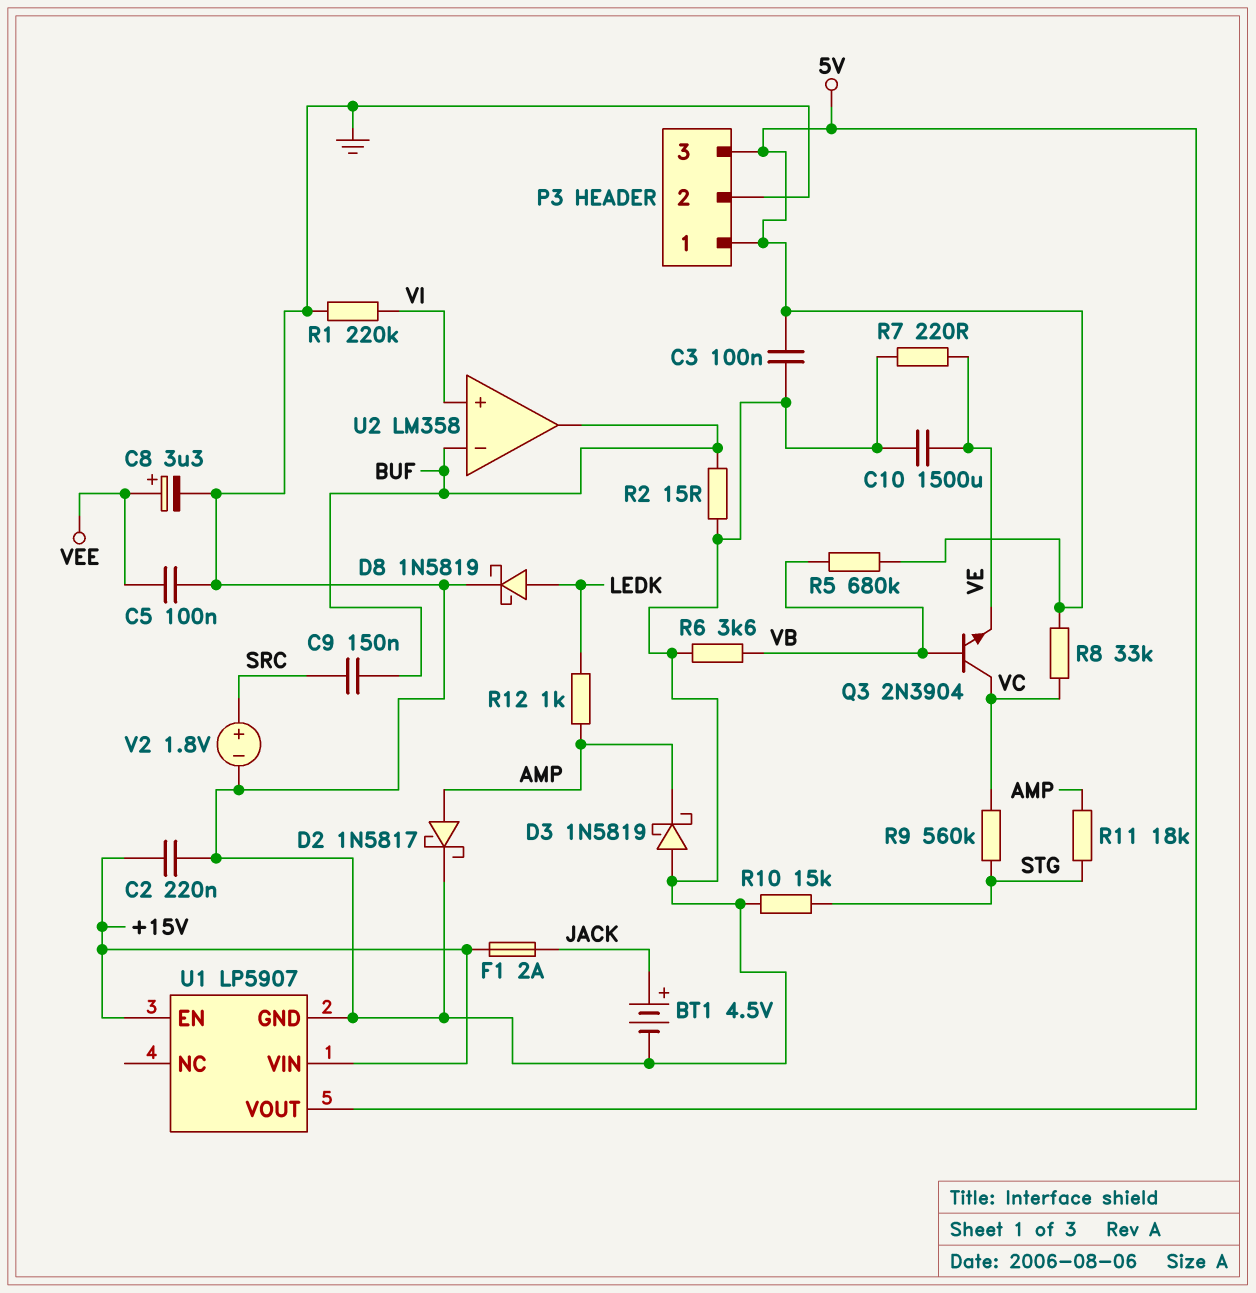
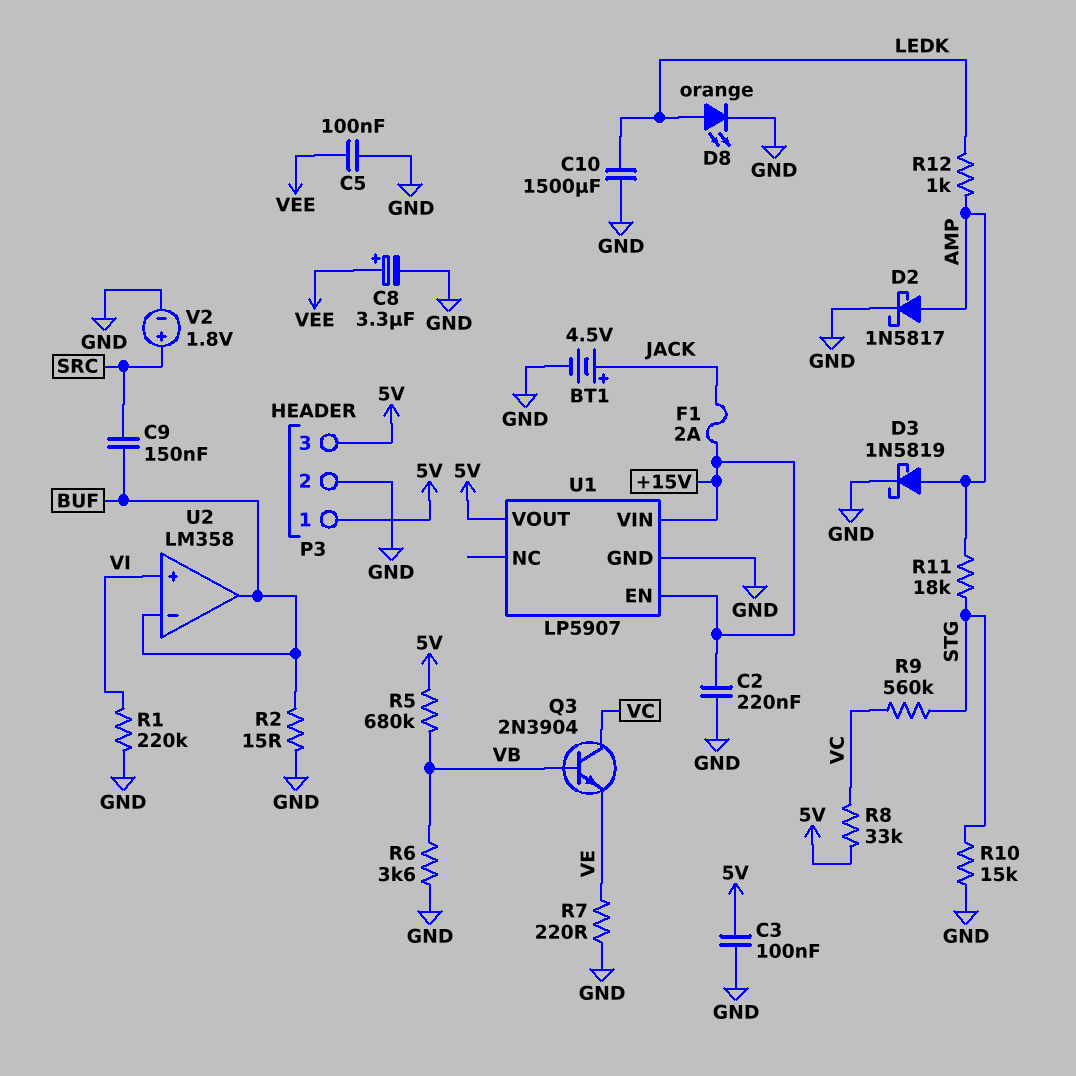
C10: 1500uF (GND, VE) -> 1500uF (GND, LEDK)
D3: schottky 1N5819 (A GND, K AMP) -> schottky 1N5819 (A AMP, K GND)
D8: schottky 1N5819 (A LEDK, K GND) -> LED orange (A LEDK, K GND)

